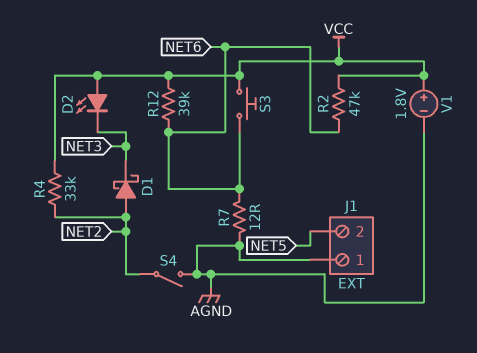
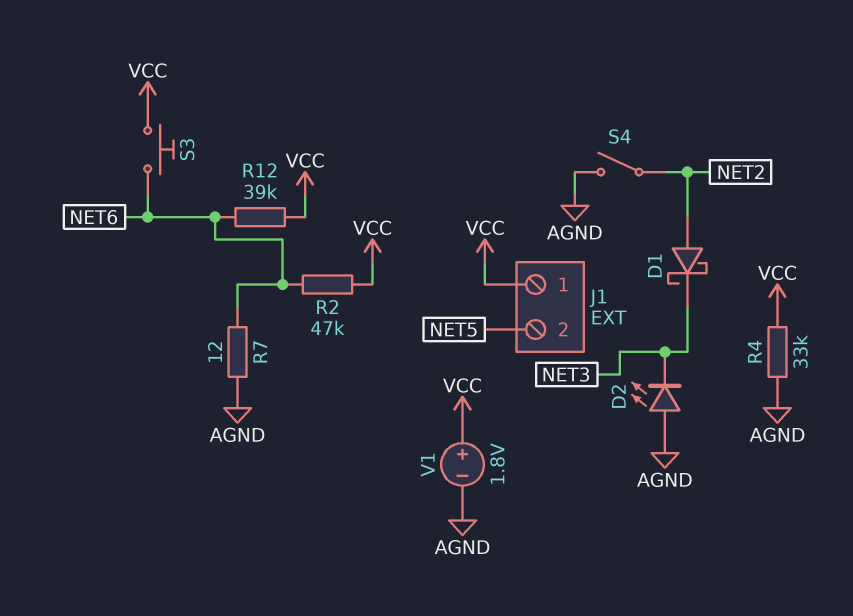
D2: LED (A VCC, K NET3) -> LED (A AGND, K NET3)
J1 pin 1: AGND -> VCC
R4: 33k (NET2, VCC) -> 33k (AGND, VCC)

